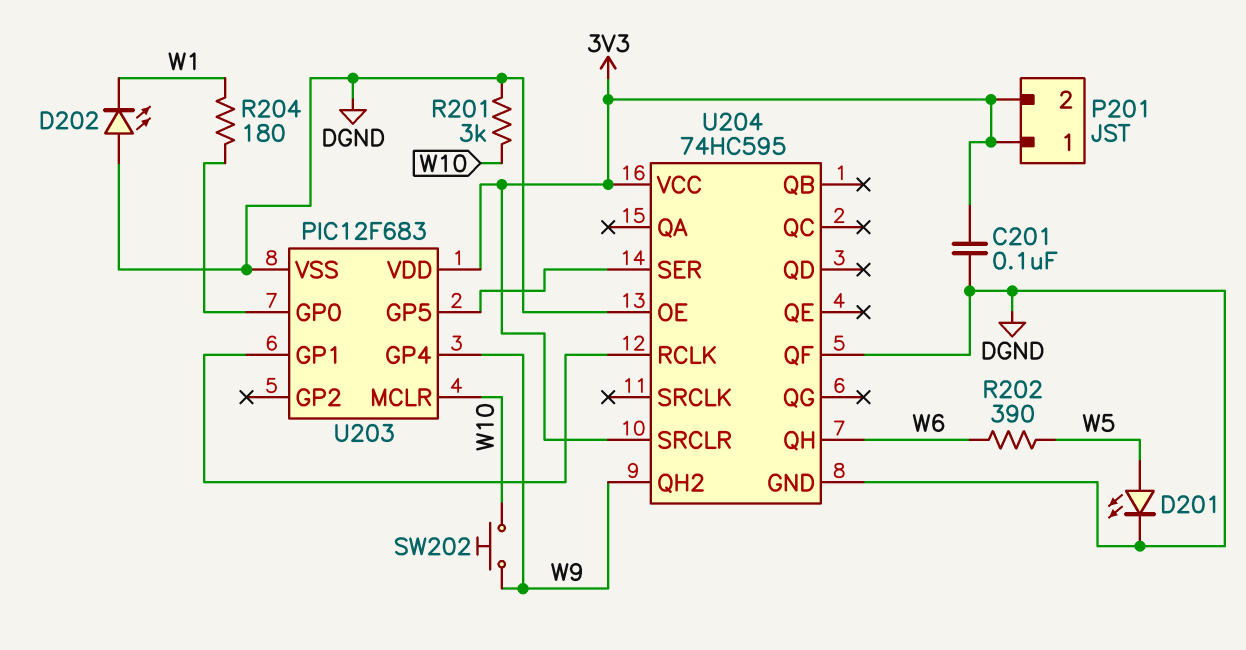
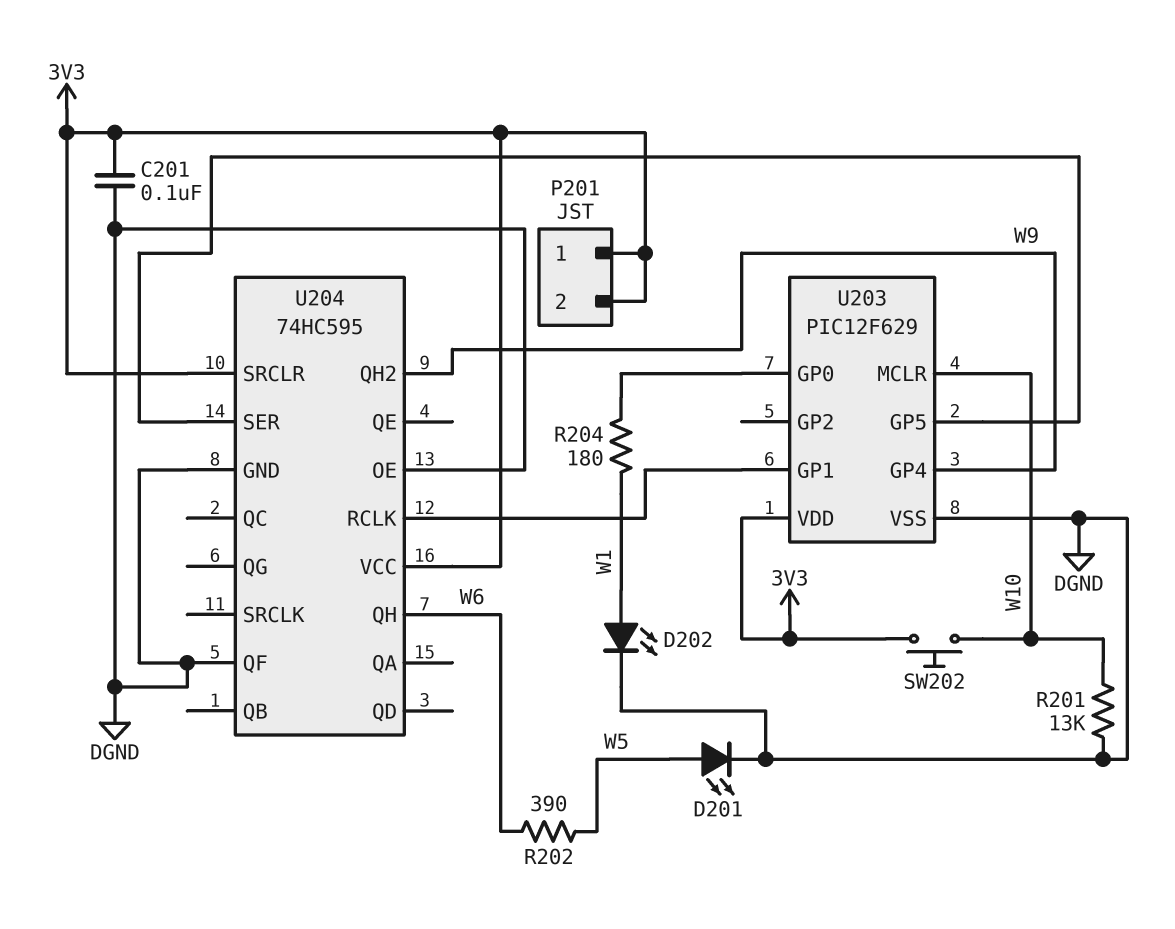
D202: LED (A DGND, K W1) -> LED (A W1, K DGND)
R201: 3k (DGND, W10) -> 13k (DGND, W10)
SW202: button (W9, W10) -> button (3V3, W10)
U203: PIC12F683 -> PIC12F629

